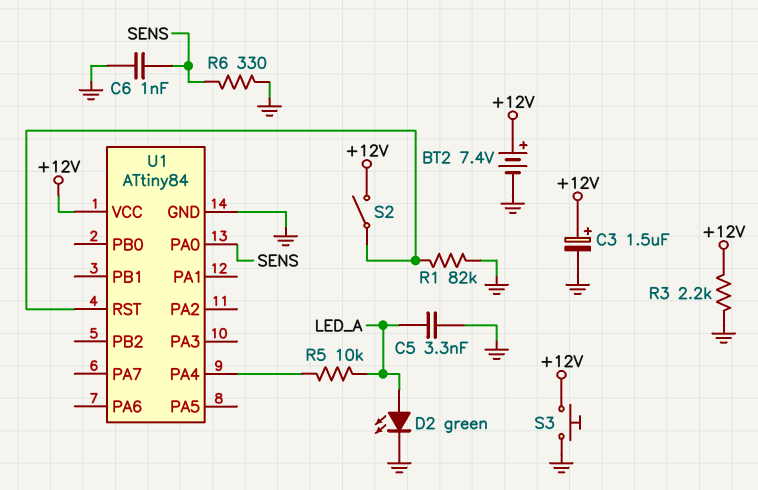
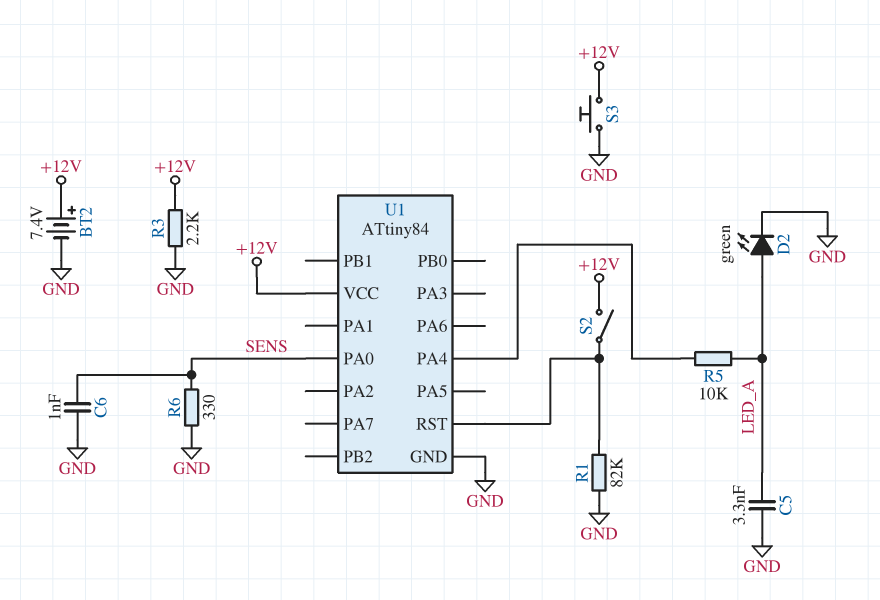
C3: 1.5uF (plus +12V, minus GND) -> none

